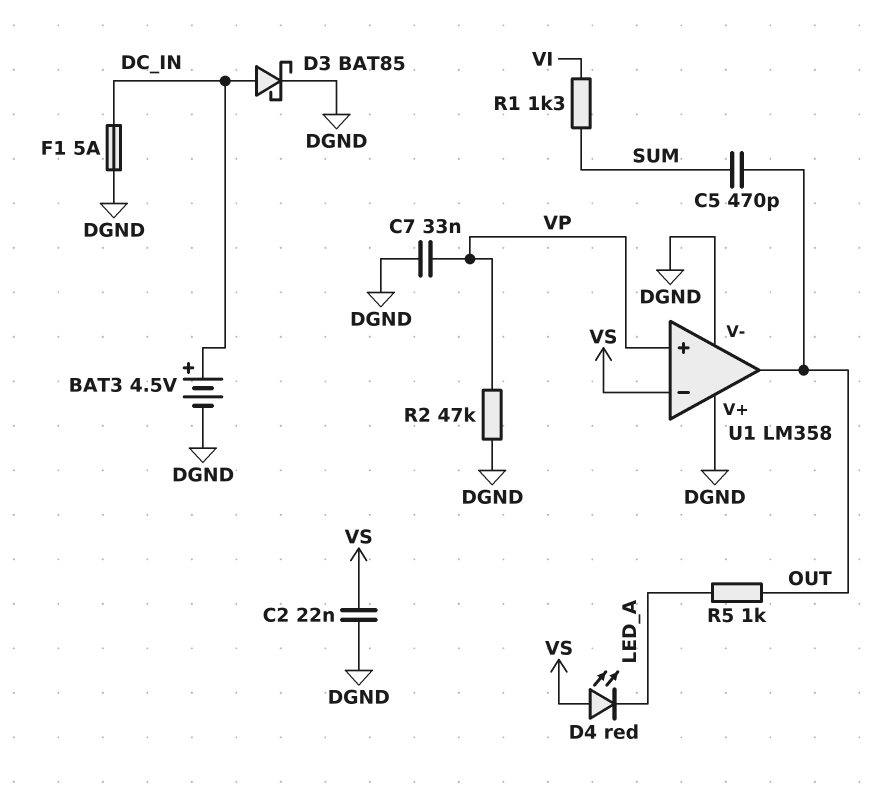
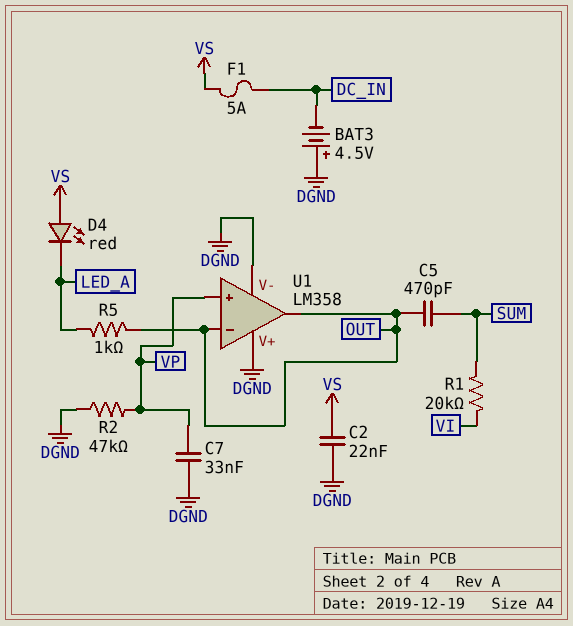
BAT3: 4.5V (plus DC_IN, minus DGND) -> 4.5V (plus DGND, minus DC_IN)
D3: schottky BAT85 (A DC_IN, K DGND) -> none
F1: 5A (DC_IN, DGND) -> 5A (DC_IN, VS)
R1: 1.3k (SUM, VI) -> 20k (SUM, VI)
U1 pin in-: VS -> OUT

